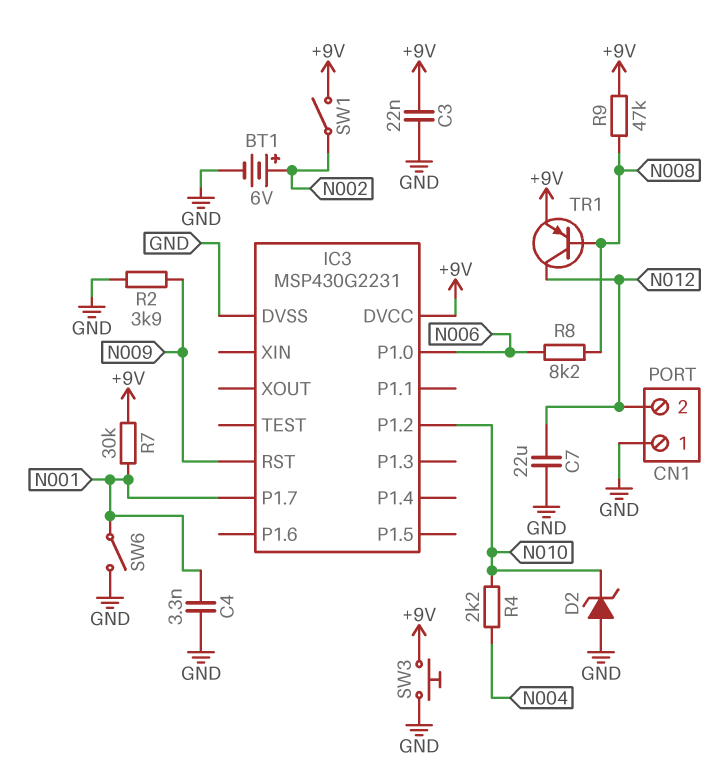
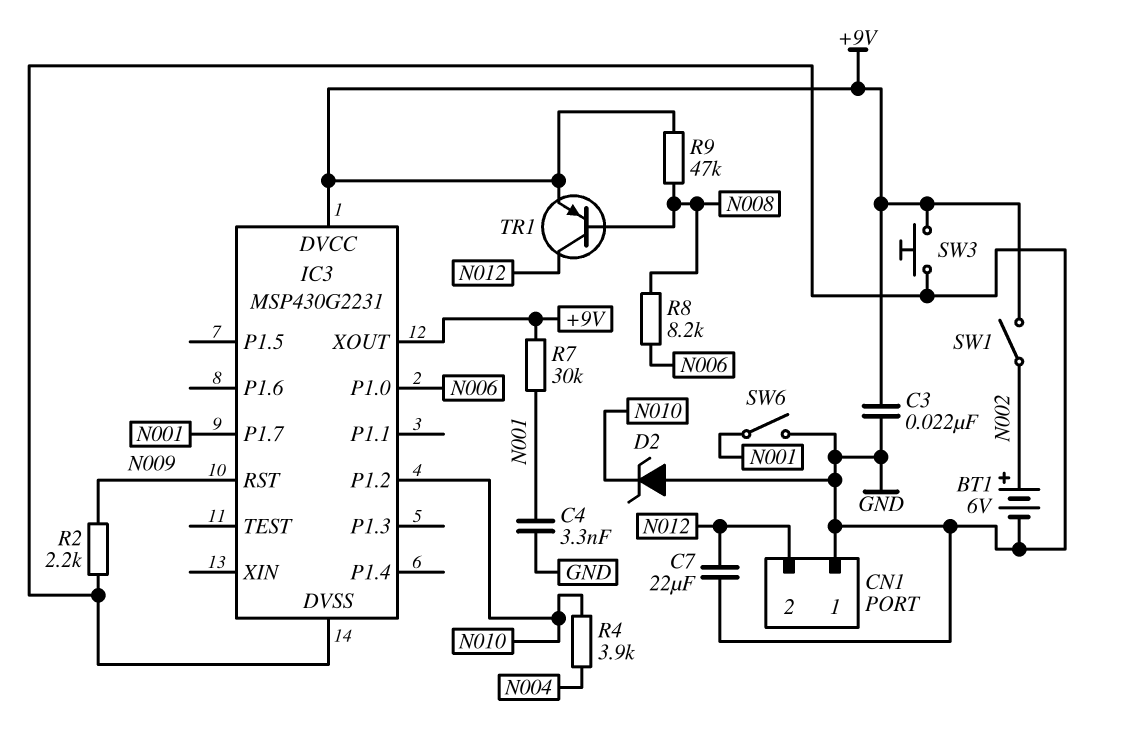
IC3 pin XOUT: none -> +9V
R2: 3.9k (GND, N009) -> 2.2k (GND, N009)
R4: 2.2k (N004, N010) -> 3.9k (N004, N010)

